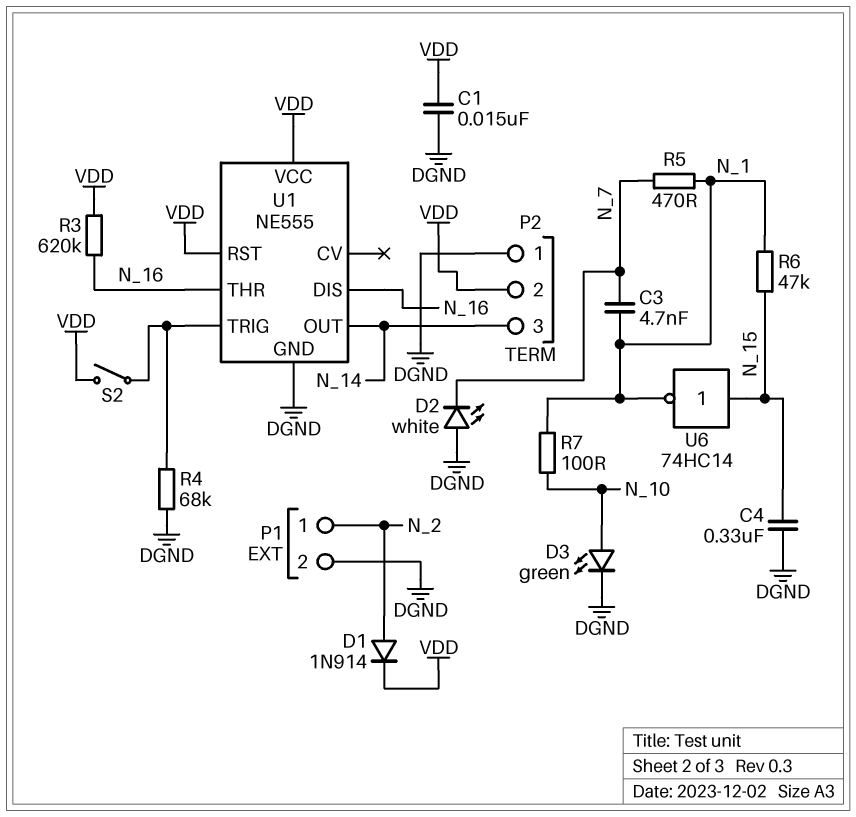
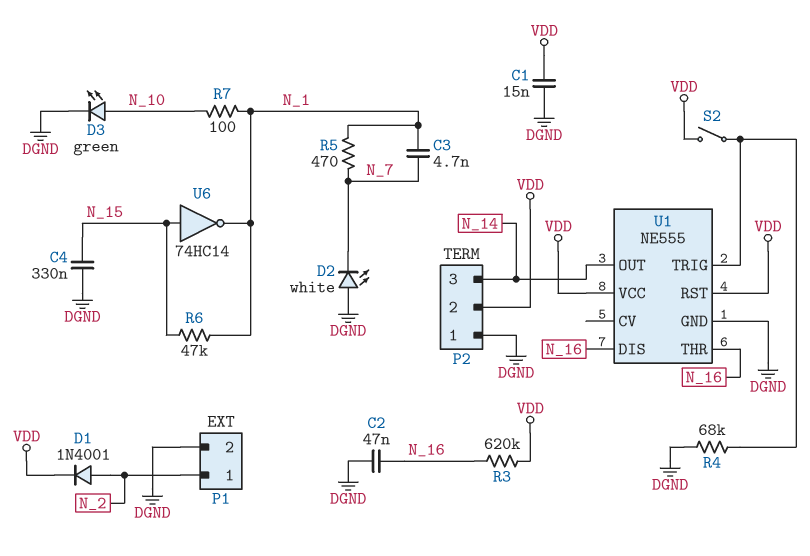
C2: none -> 47nF (DGND, N_16)
D1: diode 1N914 (A N_2, K VDD) -> diode 1N4001 (A N_2, K VDD)

